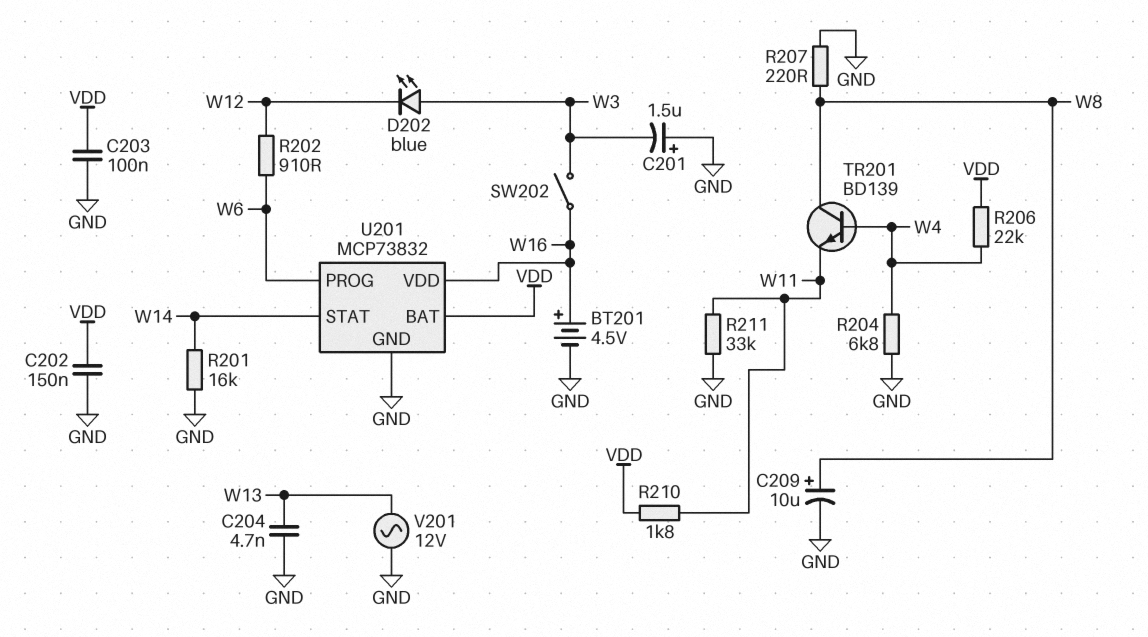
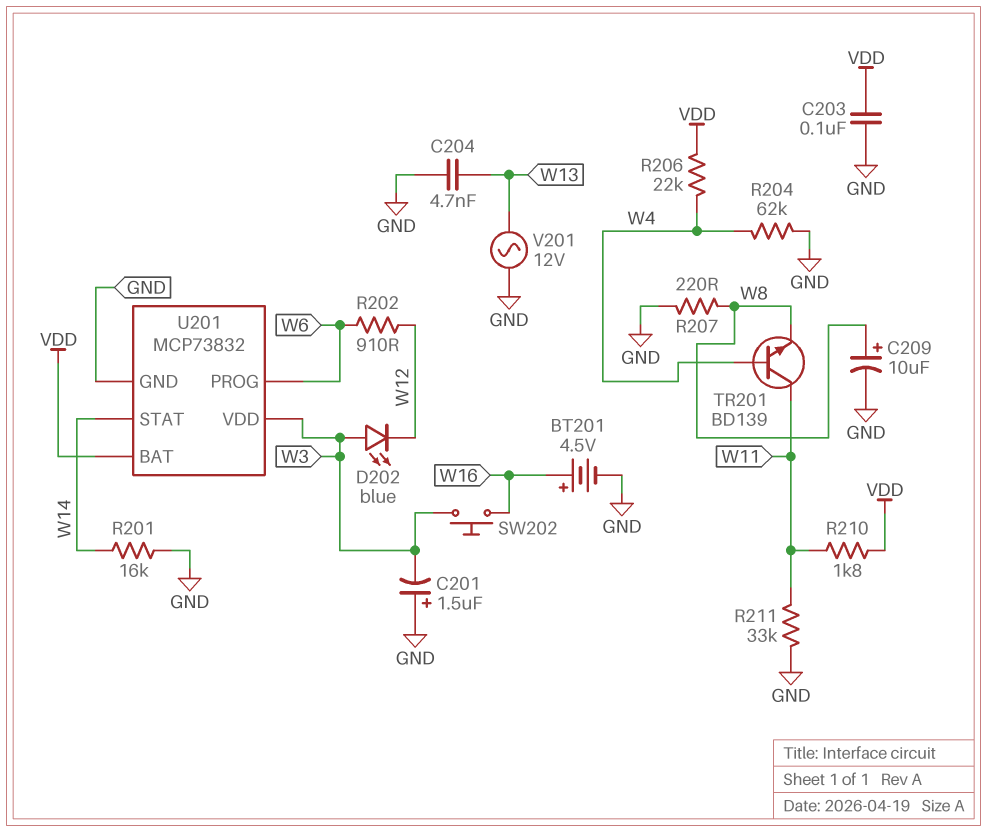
C202: 150nF (GND, VDD) -> none
R204: 6.8k (GND, W4) -> 62k (GND, W4)
SW202: switch (W3, W16) -> button (W3, W16)
TR201: NPN BD139 (B W4, C W8, E W11) -> NPN BD139 (B W4, C W11, E W8)
U201 pin VDD: W16 -> W3

